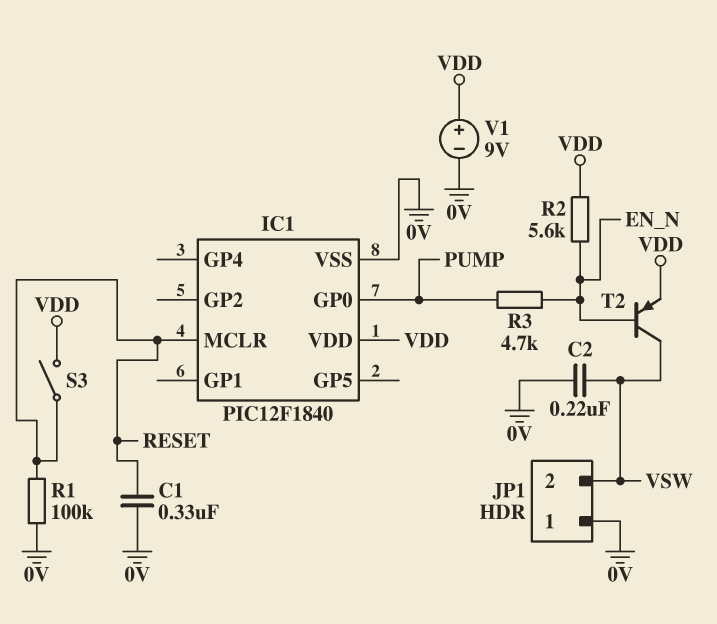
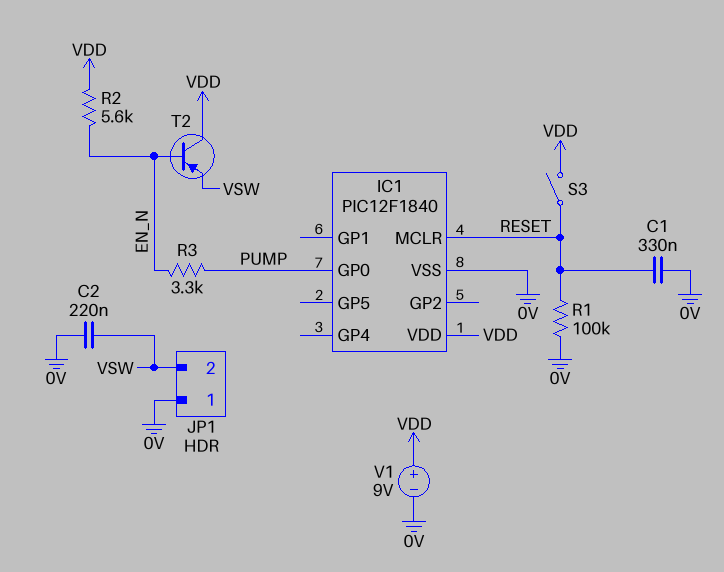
R3: 4.7k (EN_N, PUMP) -> 3.3k (EN_N, PUMP)
T2: PNP (B EN_N, C VSW, E VDD) -> PNP (B EN_N, C VDD, E VSW)

